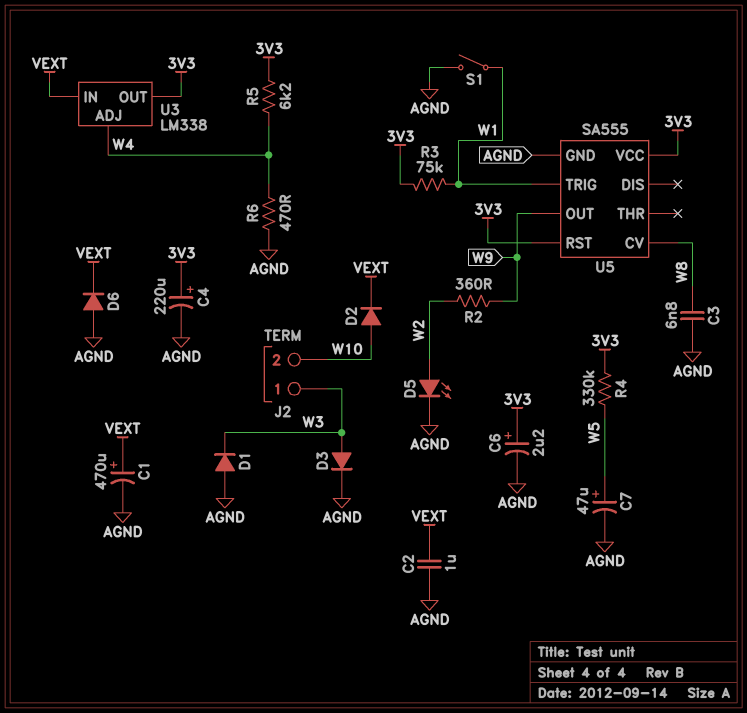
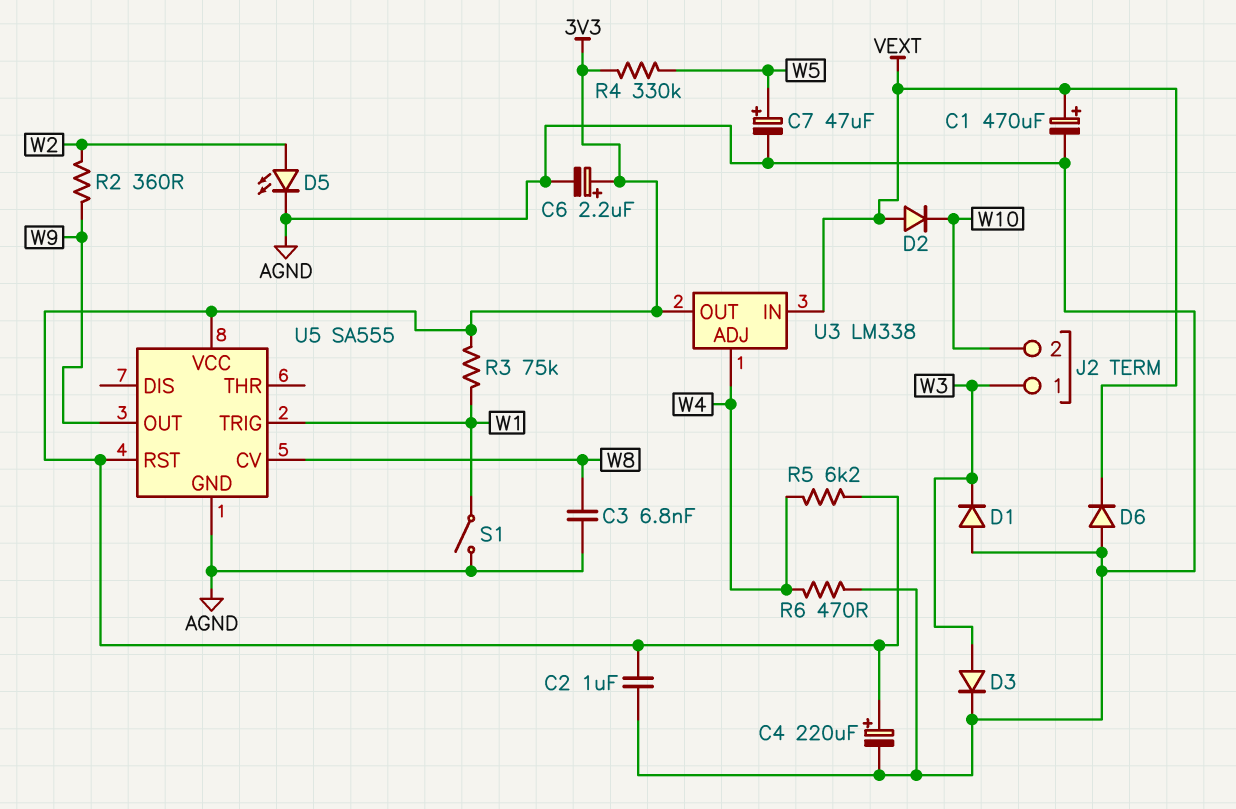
C2: 1uF (AGND, VEXT) -> 1uF (3V3, AGND)
D2: diode (A W10, K VEXT) -> diode (A VEXT, K W10)

